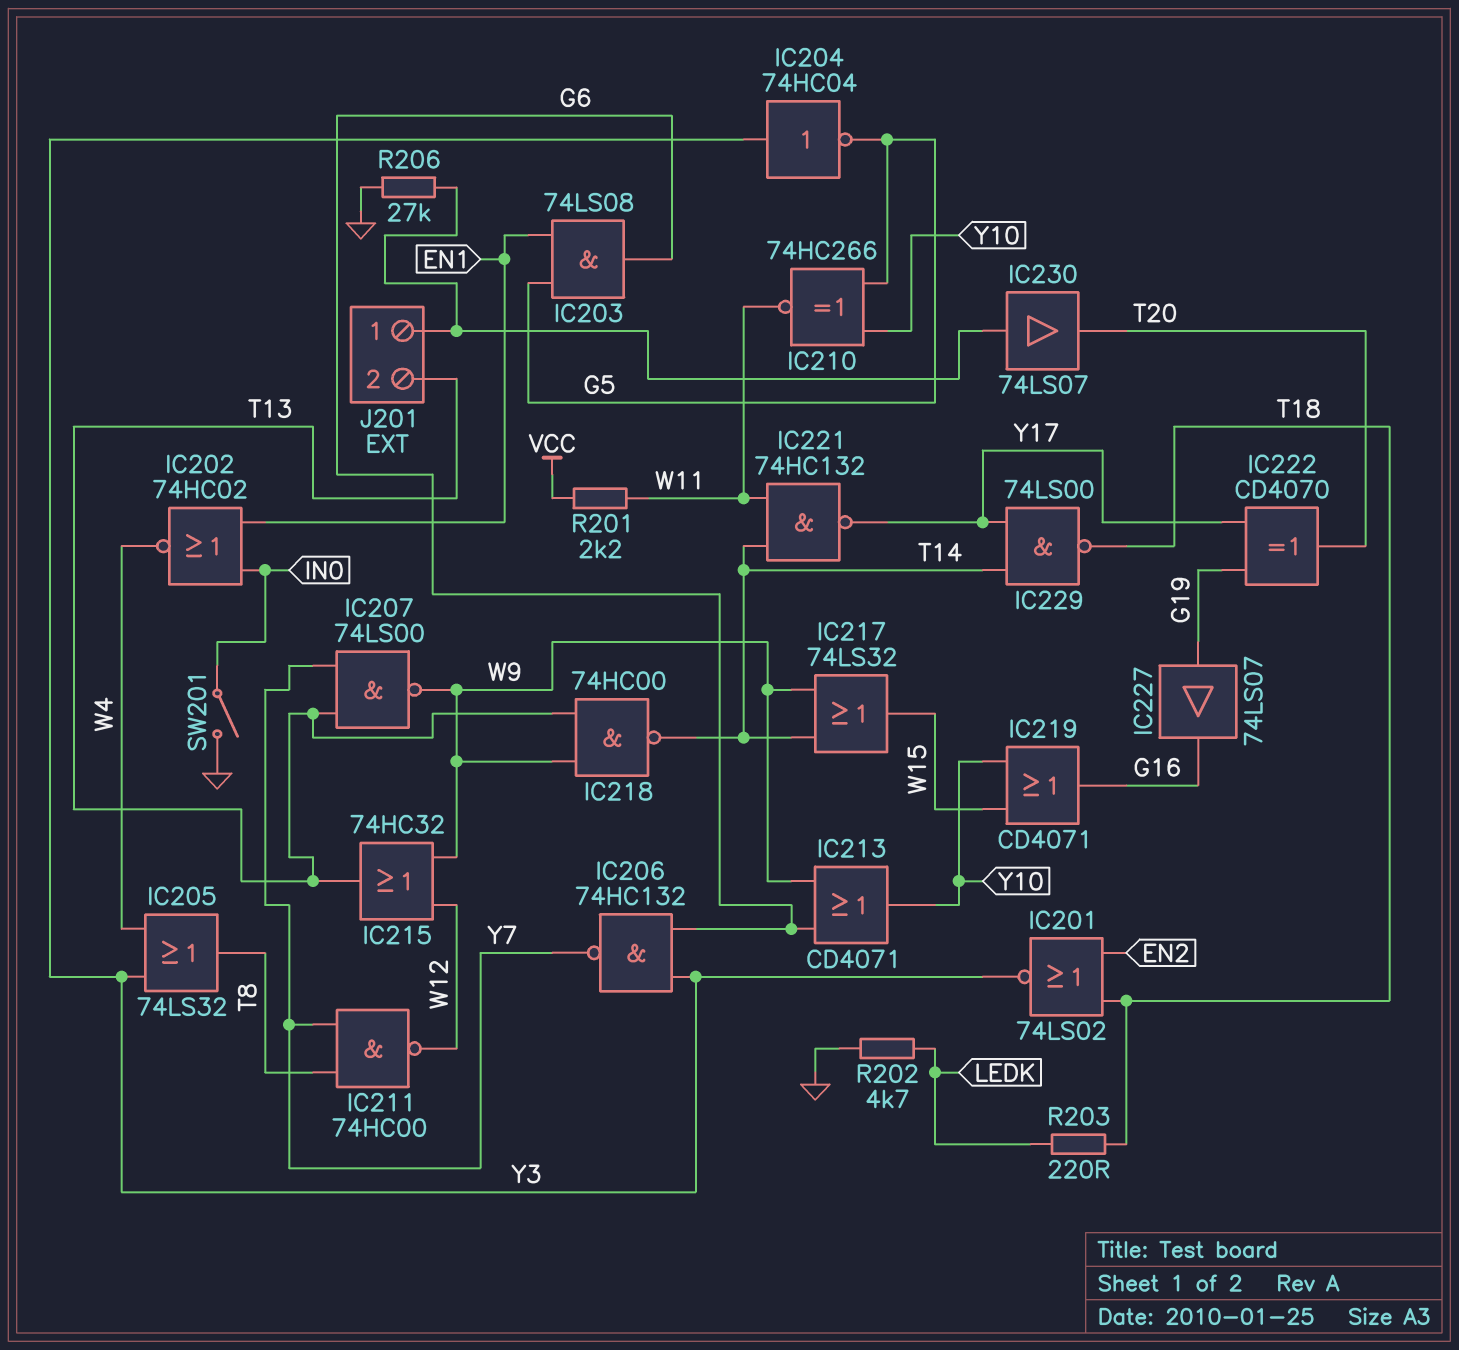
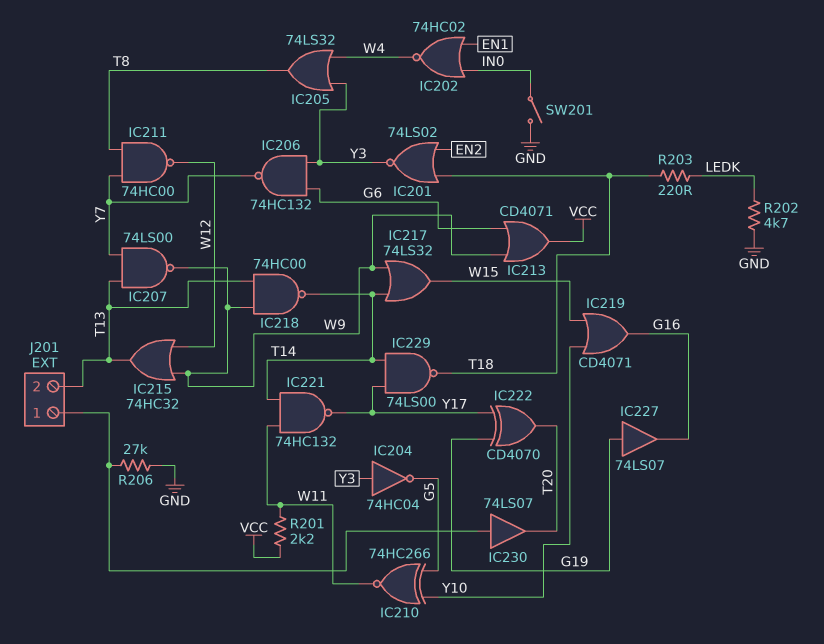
IC203: AND 74LS08 (in EN1, in G5, out G6) -> none
IC213: OR CD4071 (in G6, in W9, out Y10) -> OR CD4071 (in G6, in W9, out VCC)

